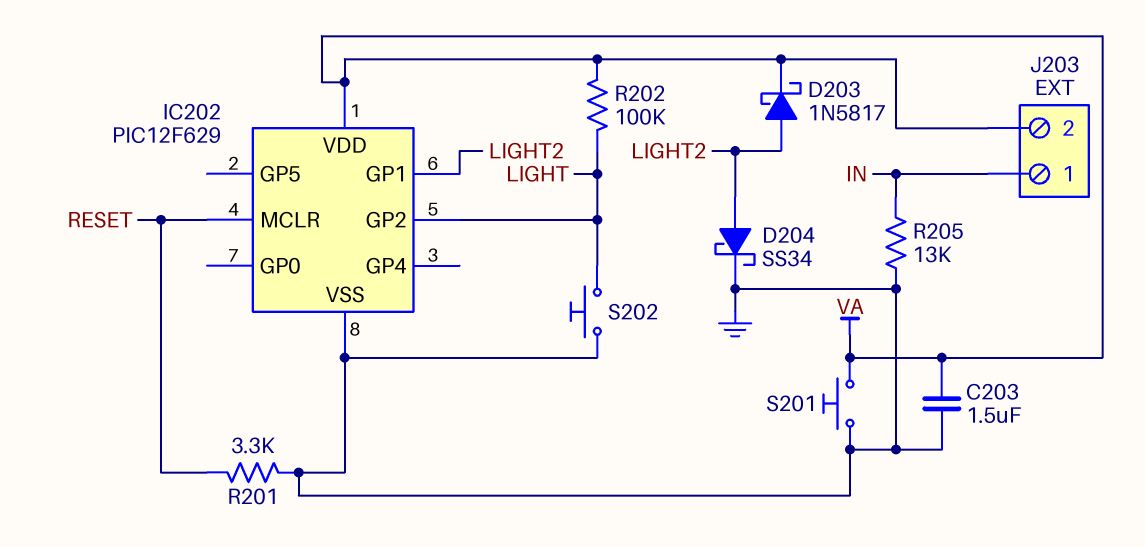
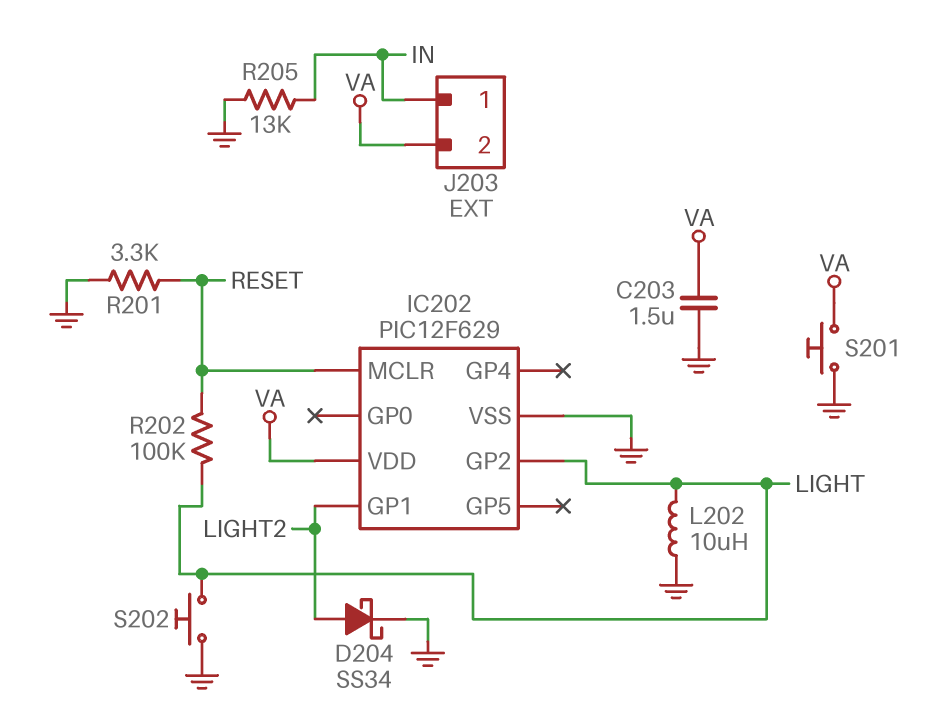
D203: schottky 1N5817 (A LIGHT2, K VA) -> none
L202: none -> 10uH (GND, LIGHT)
R202: 100k (LIGHT, VA) -> 100k (LIGHT, RESET)

